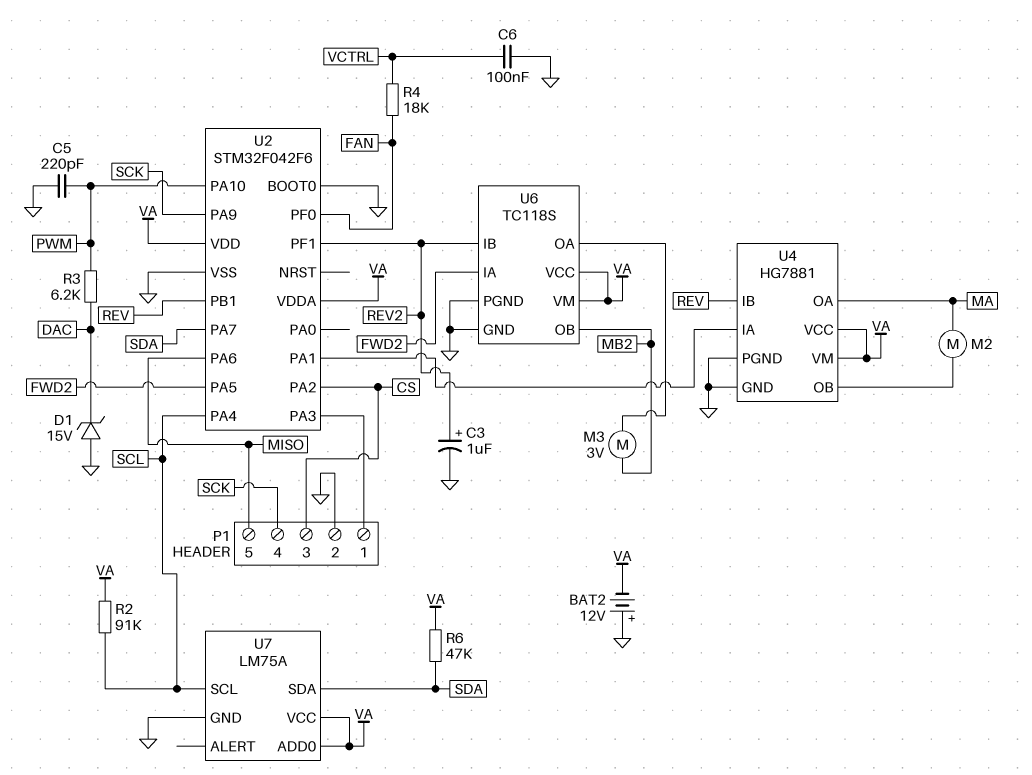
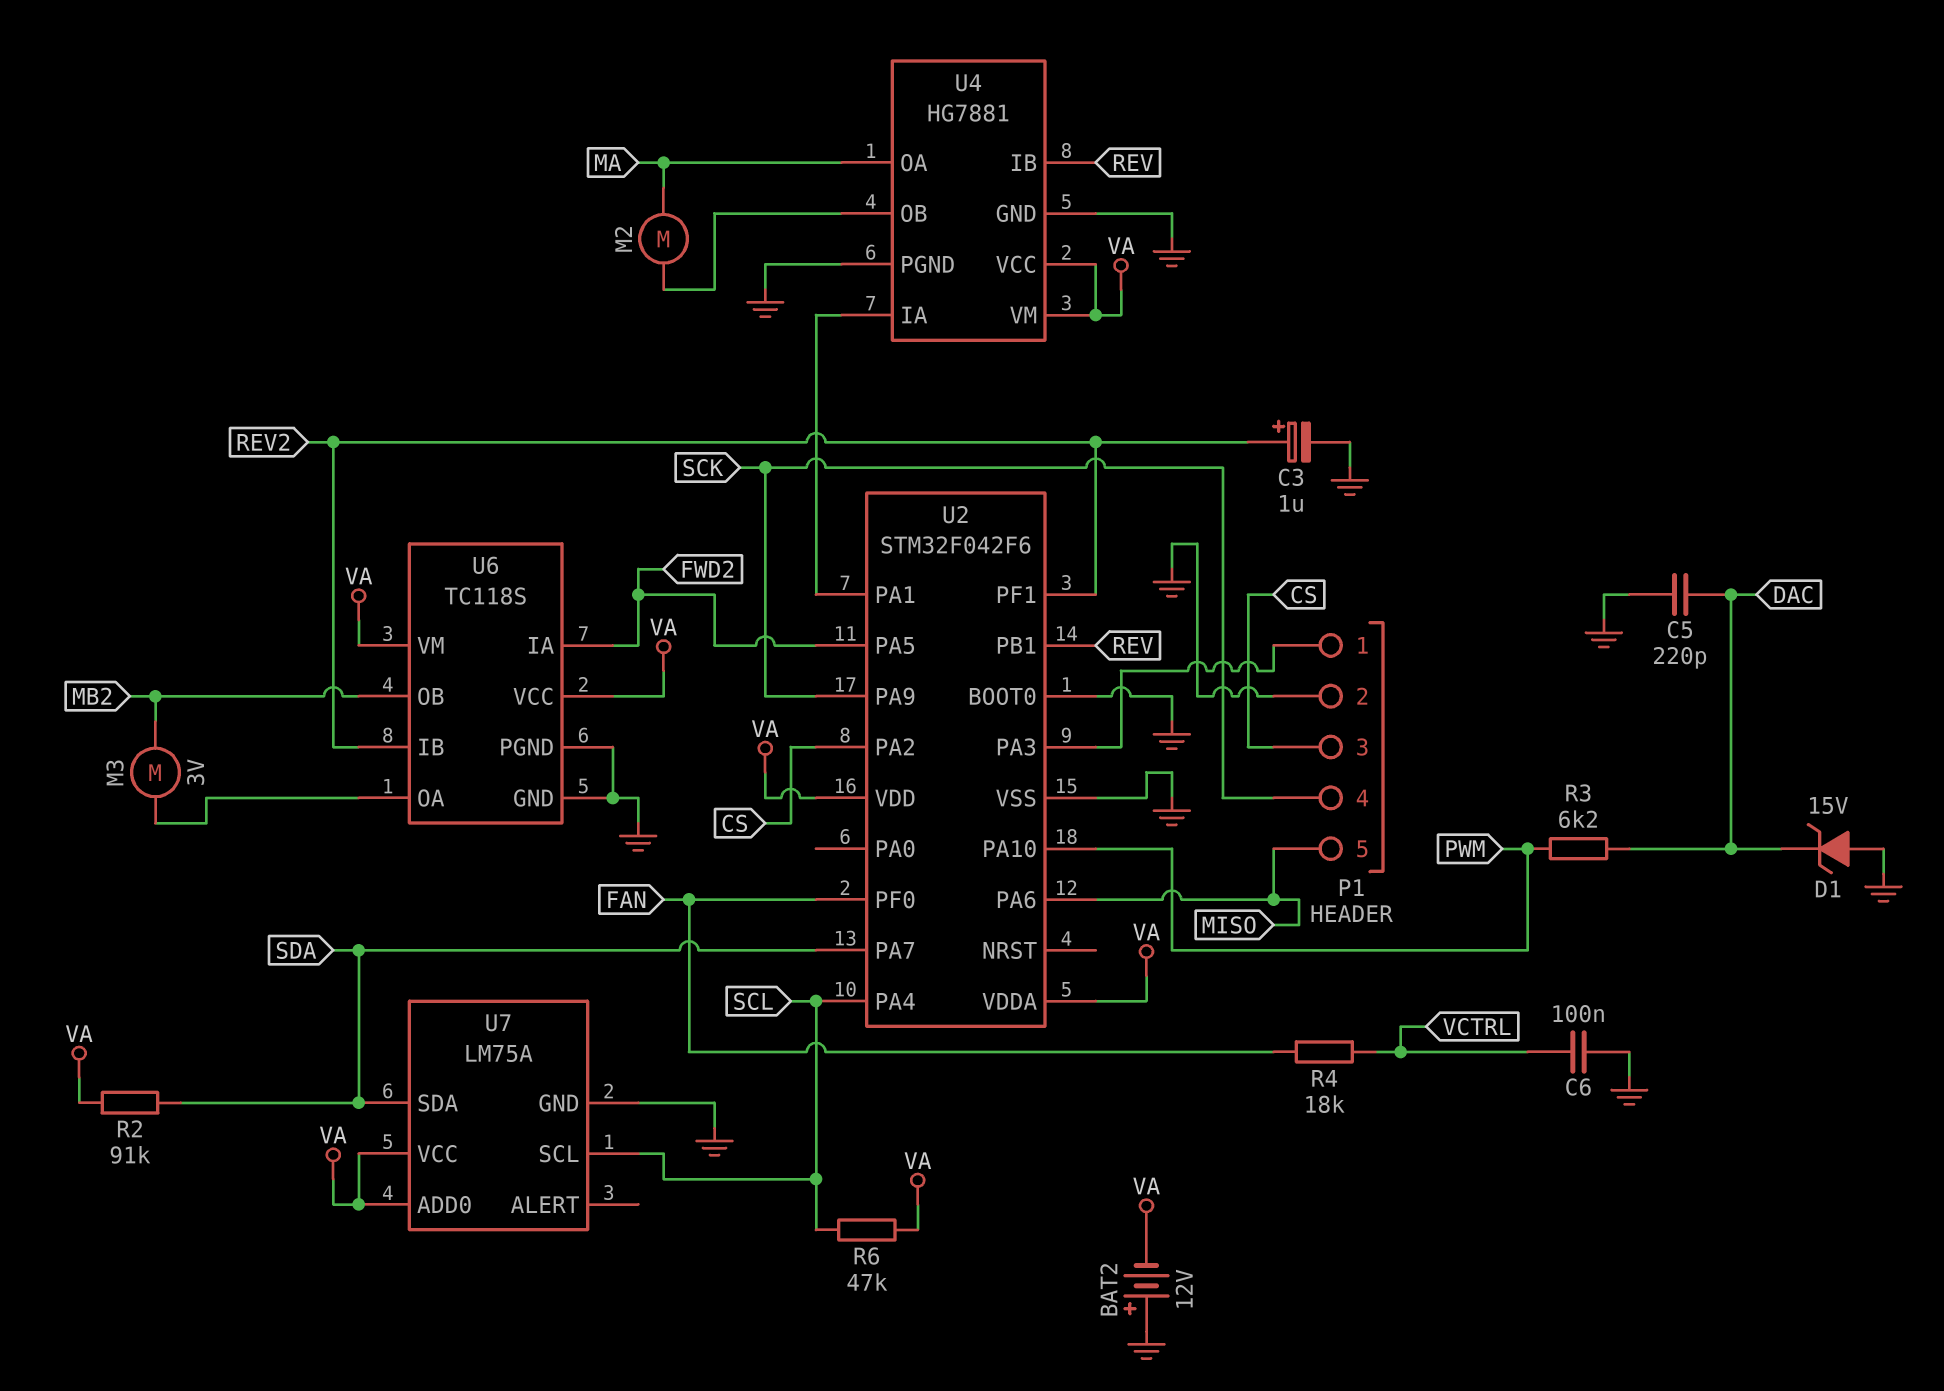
C5: 220pF (GND, PWM) -> 220pF (DAC, GND)
R2: 91k (SCL, VA) -> 91k (SDA, VA)
R6: 47k (SDA, VA) -> 47k (SCL, VA)

